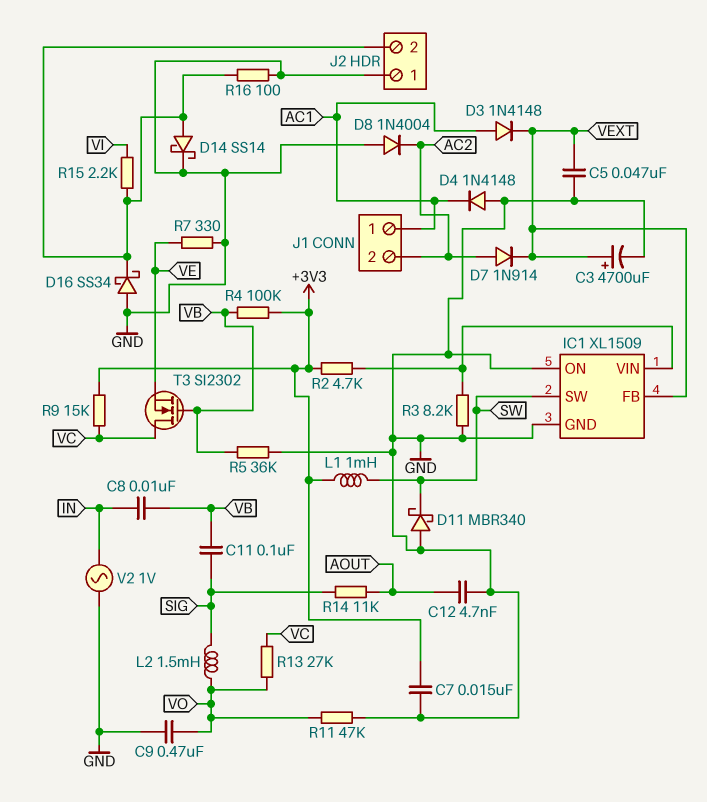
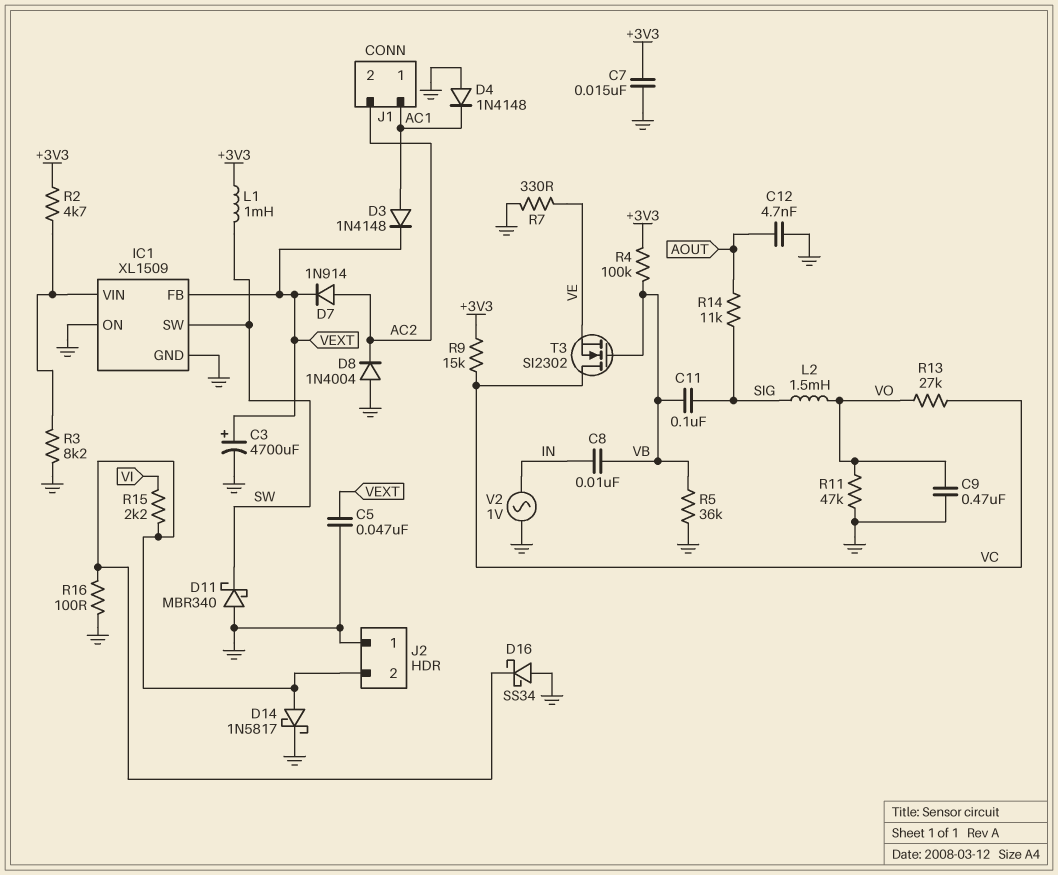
D14: schottky SS14 (A J2/2, K GND) -> schottky 1N5817 (A J2/2, K GND)

